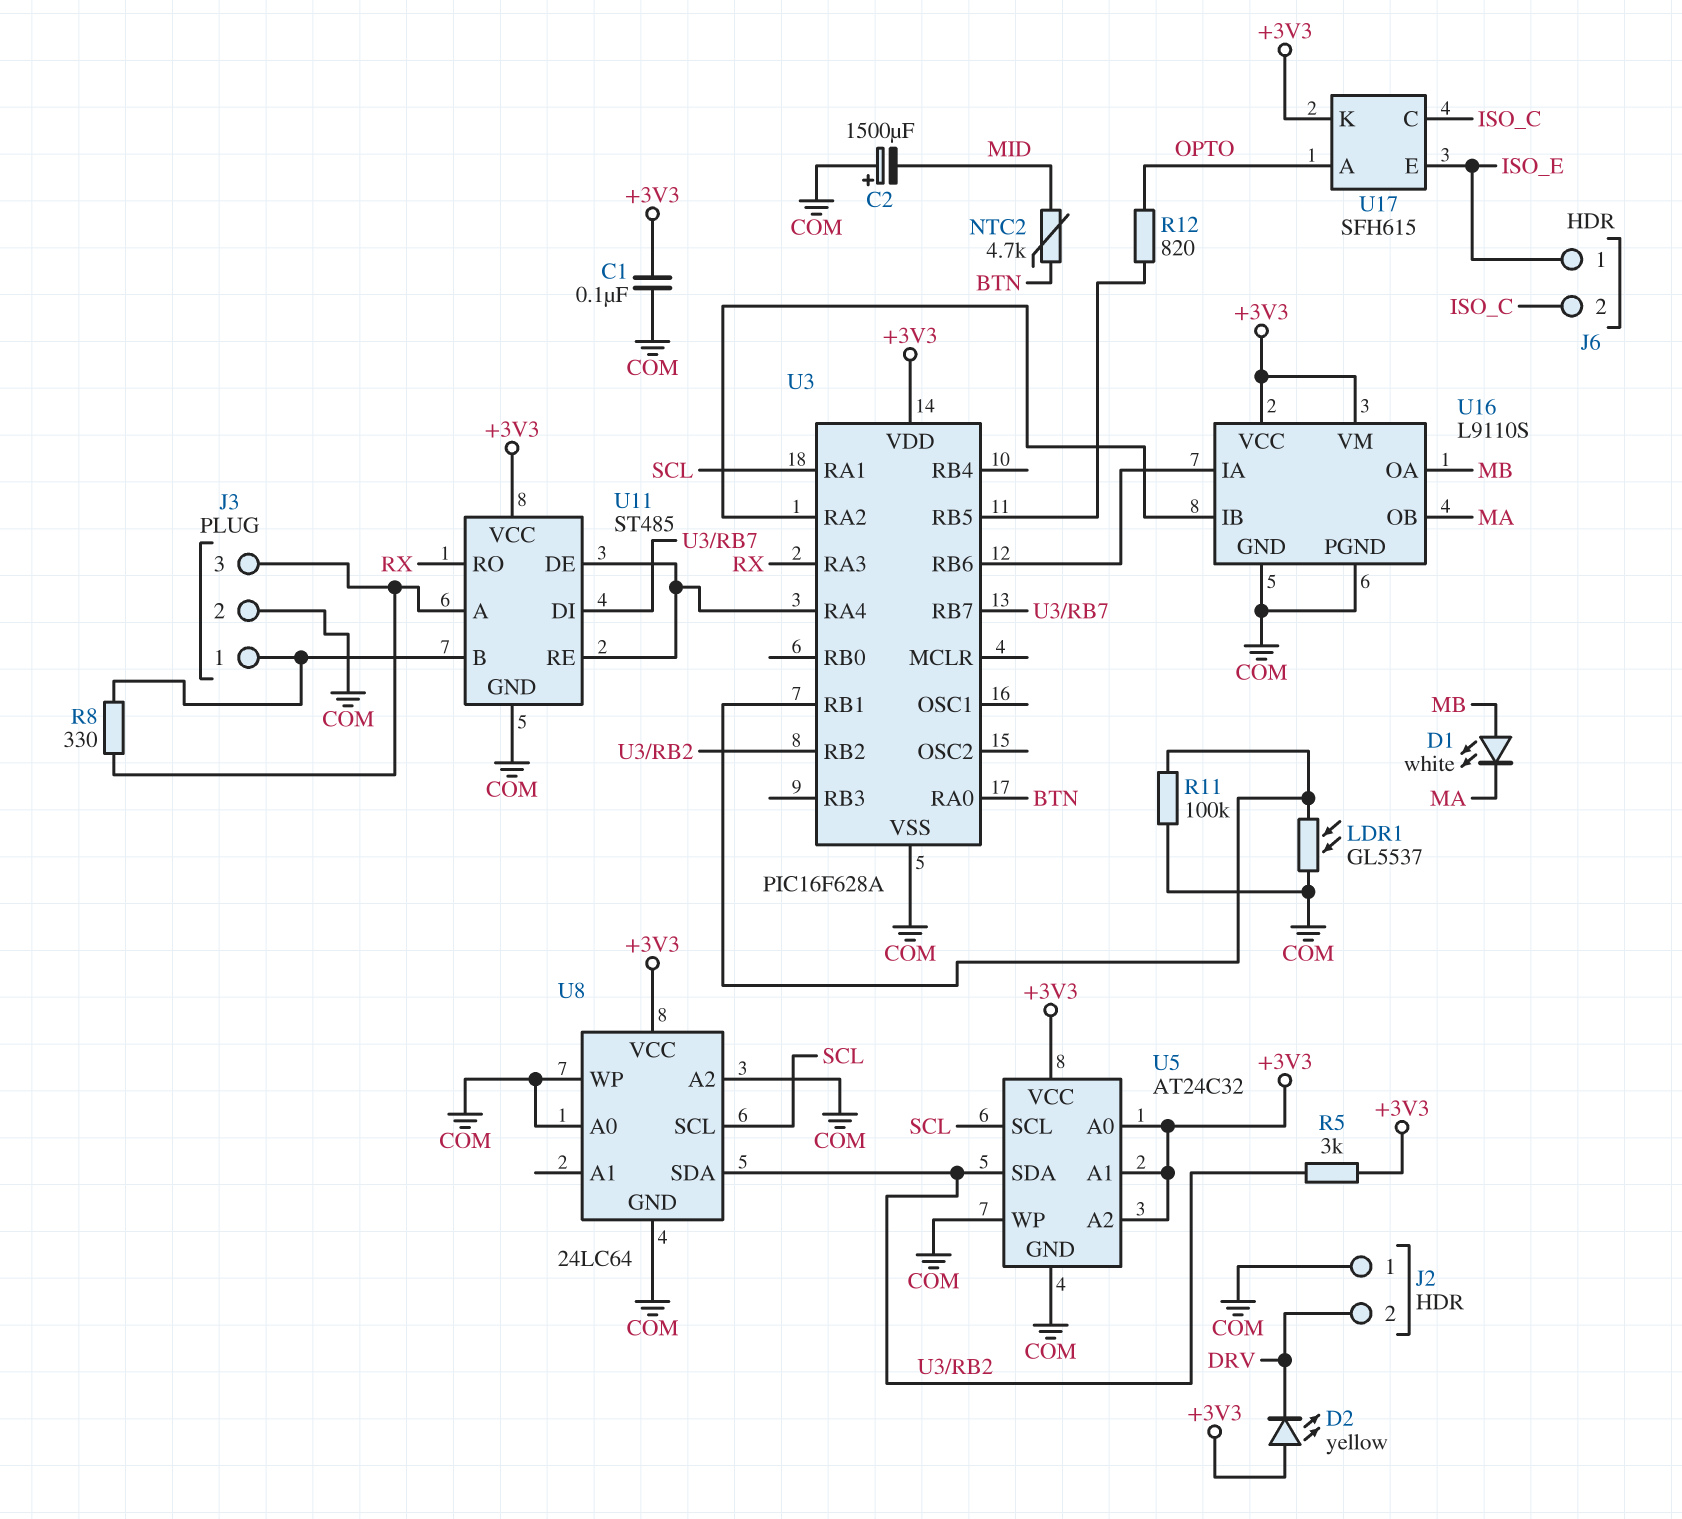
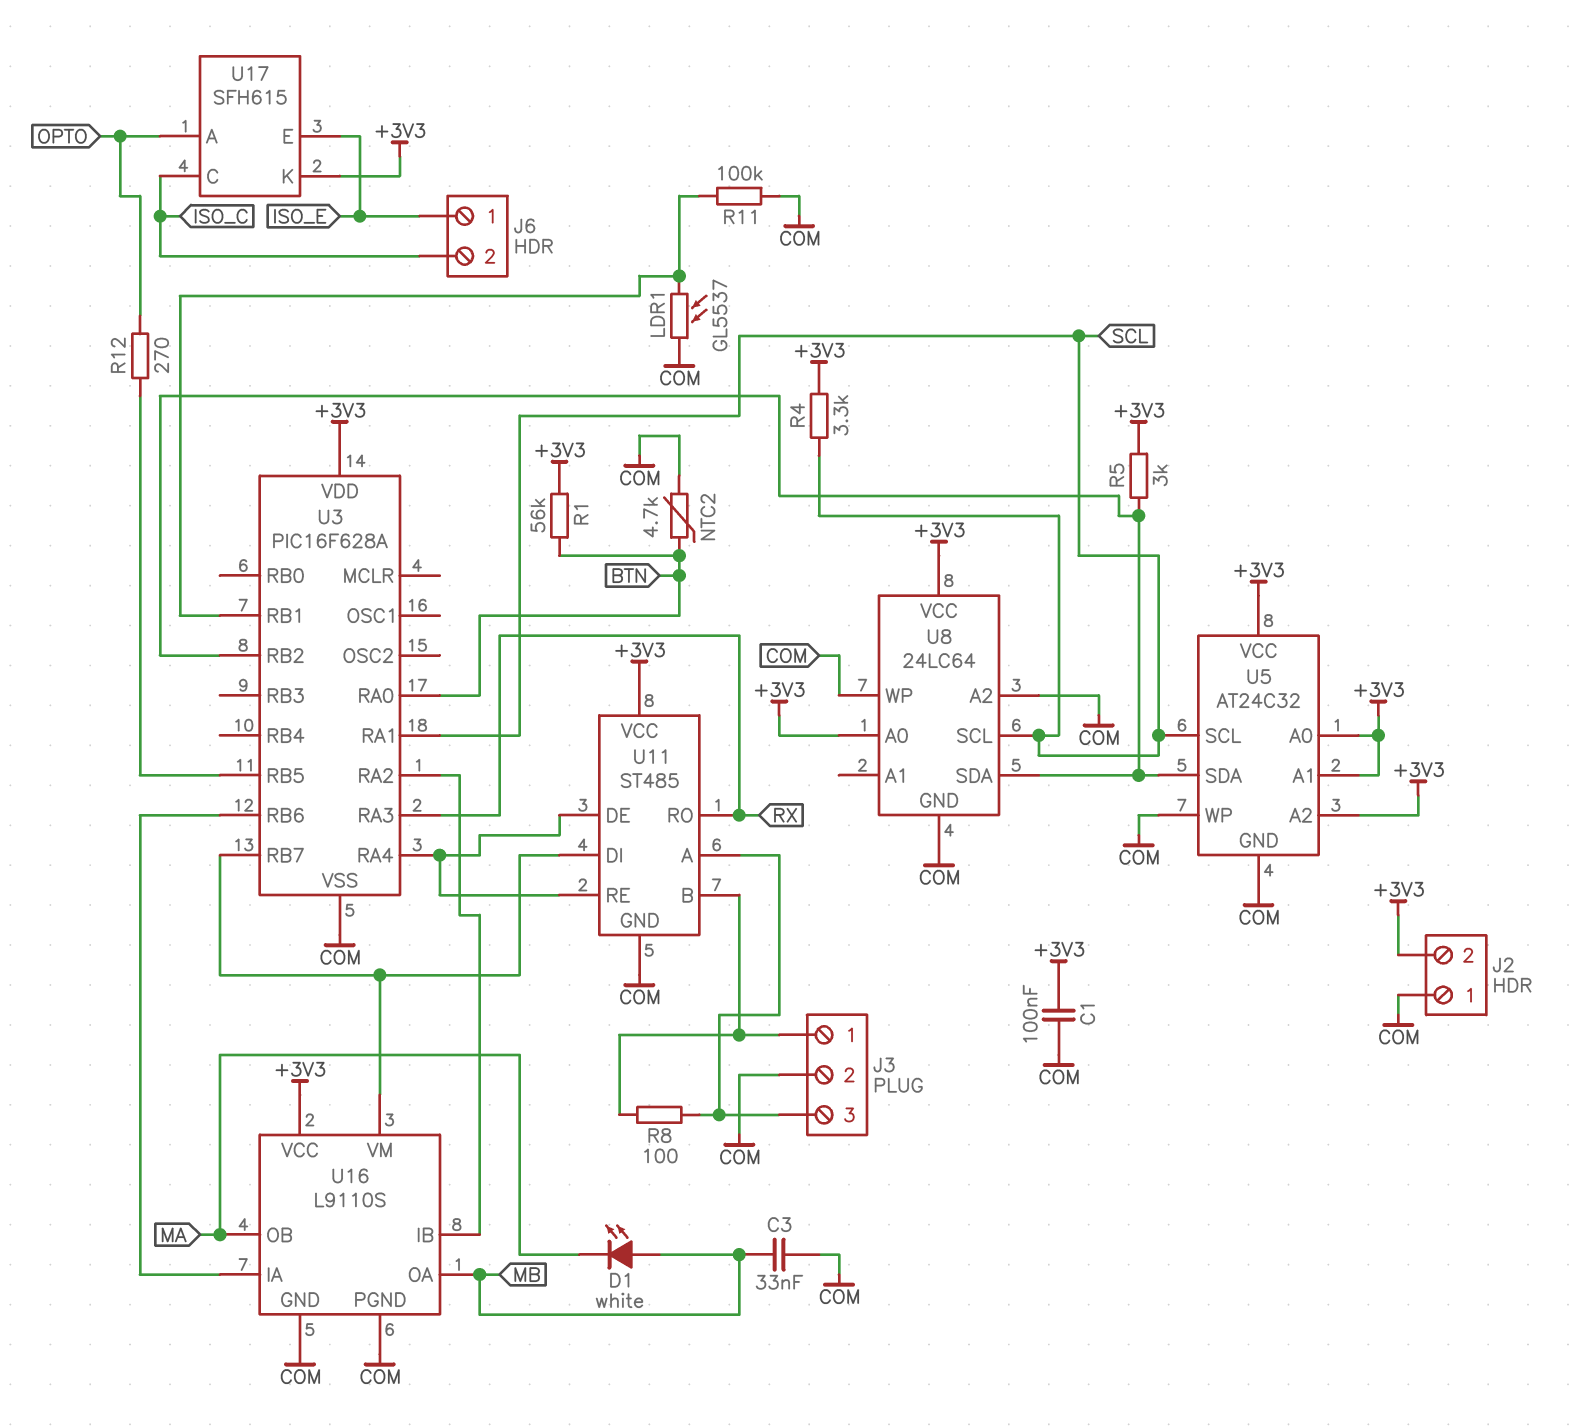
C2: 1500uF (plus COM, minus MID) -> none
C3: none -> 33nF (COM, MB)
D2: LED yellow (A +3V3, K DRV) -> none
J2 pin 2: DRV -> +3V3
NTC2: 4.7k (BTN, MID) -> 4.7k (BTN, COM)
R1: none -> 56k (+3V3, BTN)
R4: none -> 3.3k (+3V3, SCL)
R8: 330 (J3/1, J3/3) -> 100 (J3/1, J3/3)
R12: 820 (OPTO, U3/RB5) -> 270 (OPTO, U3/RB5)
U8 pin A0: COM -> +3V3
U16 pin VM: +3V3 -> U3/RB7

